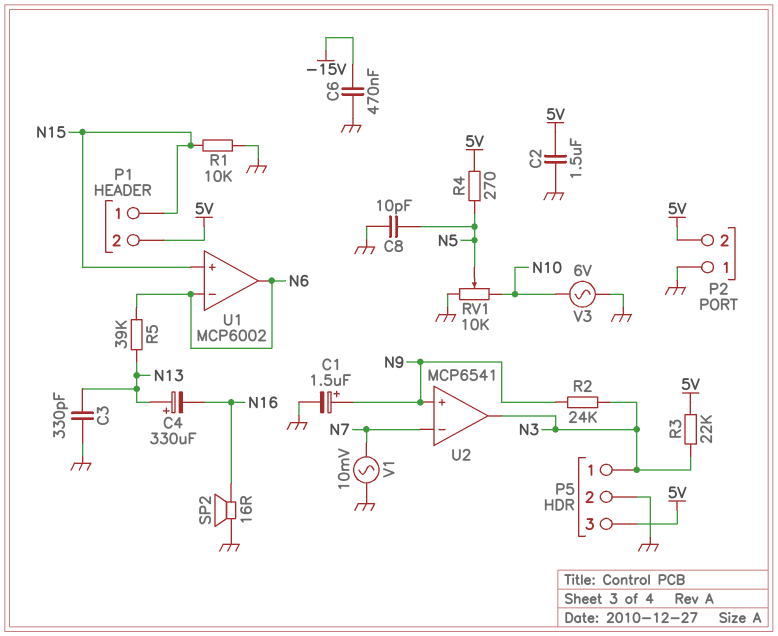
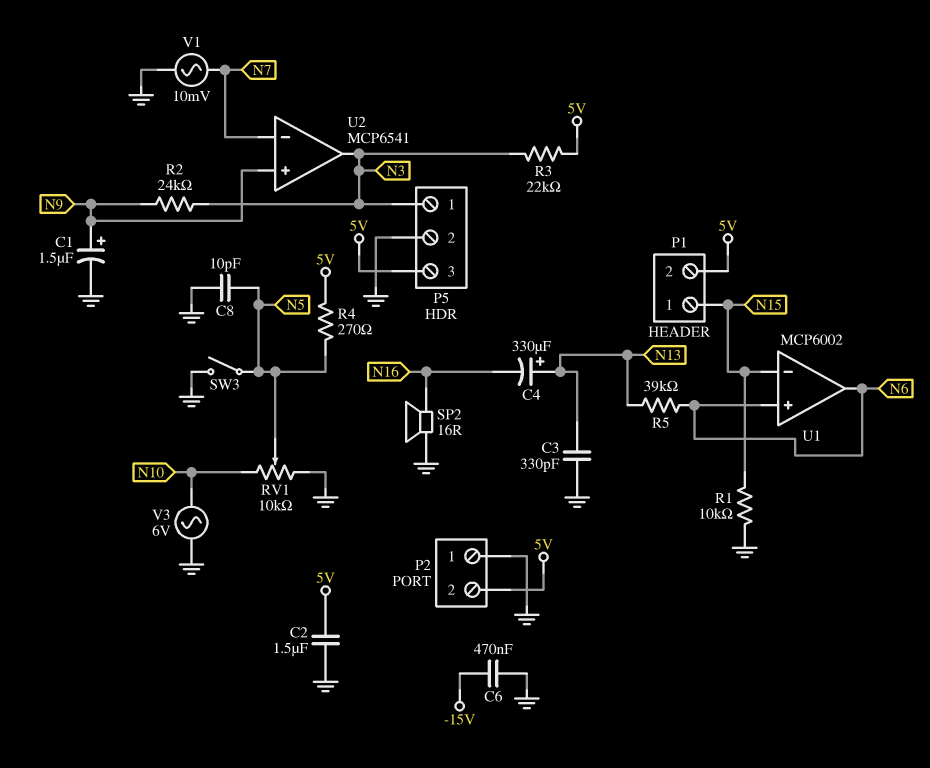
SW3: none -> switch (GND, N5)
U1 pin in+: N15 -> N6
U1 pin in-: N6 -> N15

